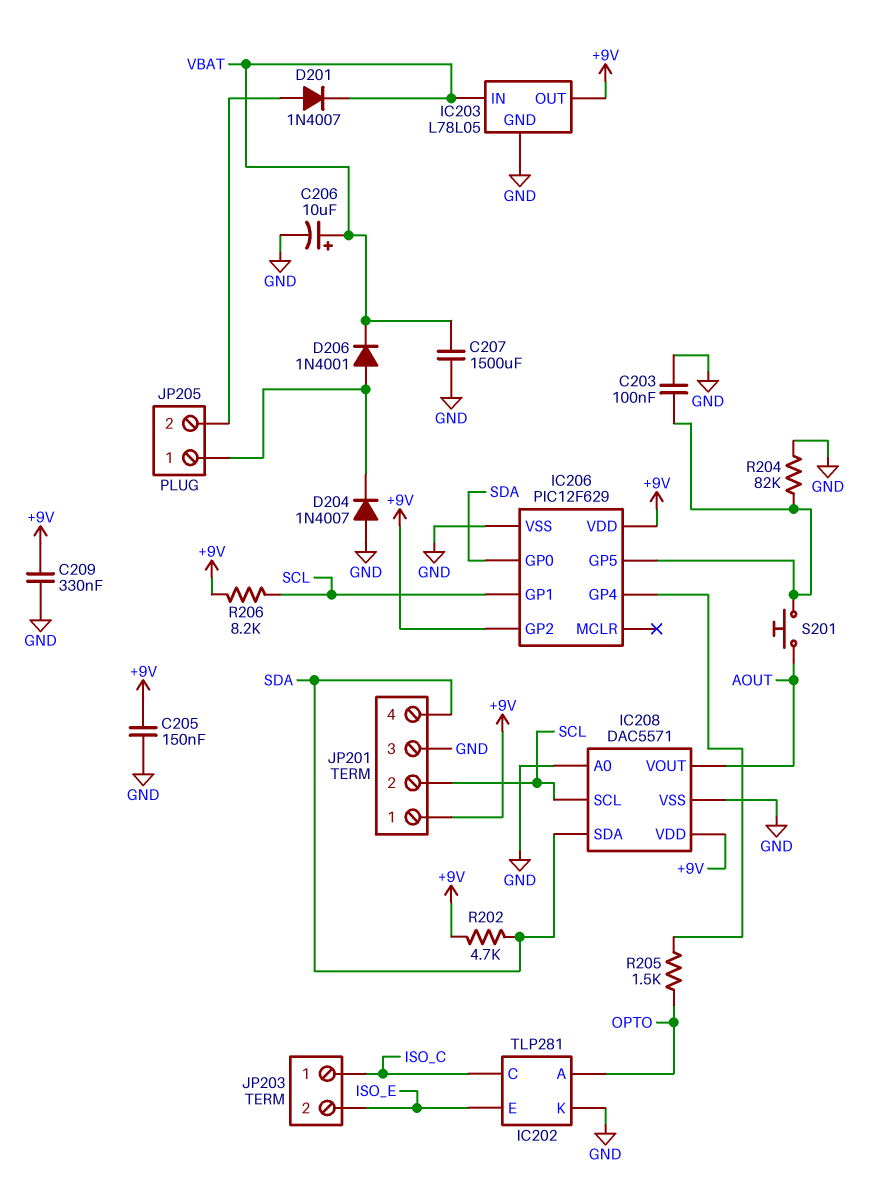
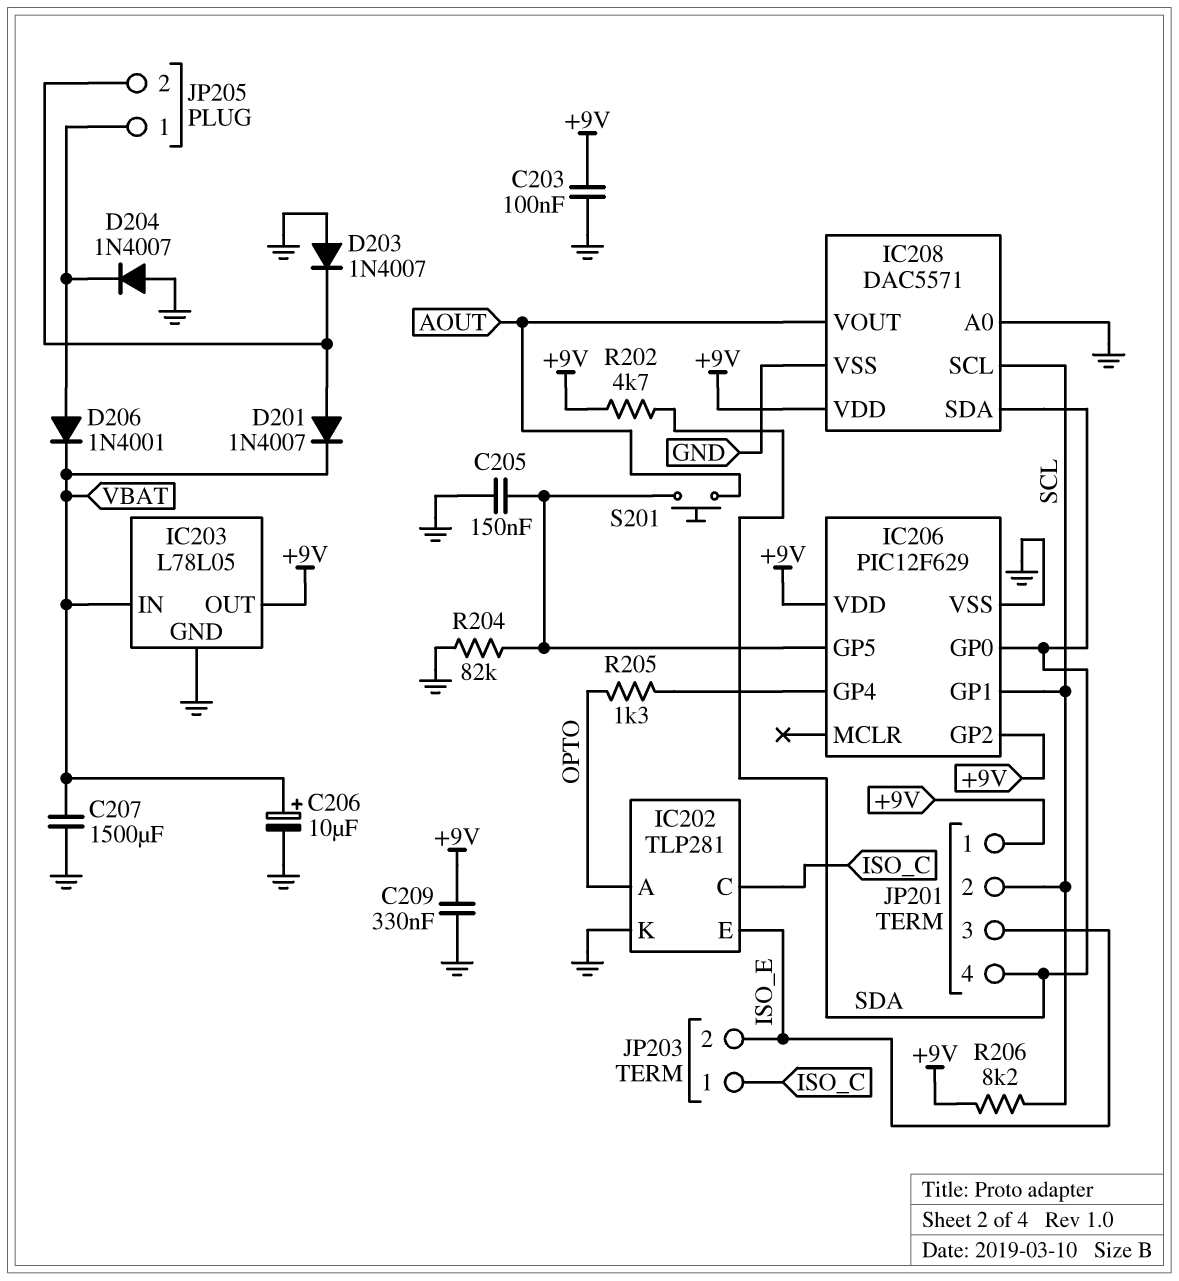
C203: 100nF (GND, IC206/GP5) -> 100nF (+9V, GND)
C205: 150nF (+9V, GND) -> 150nF (GND, IC206/GP5)
D203: none -> diode 1N4007 (A GND, K JP205/2)
JP201 pin 3: GND -> ISO_E
R205: 1.5k (IC206/GP4, OPTO) -> 1.3k (IC206/GP4, OPTO)

